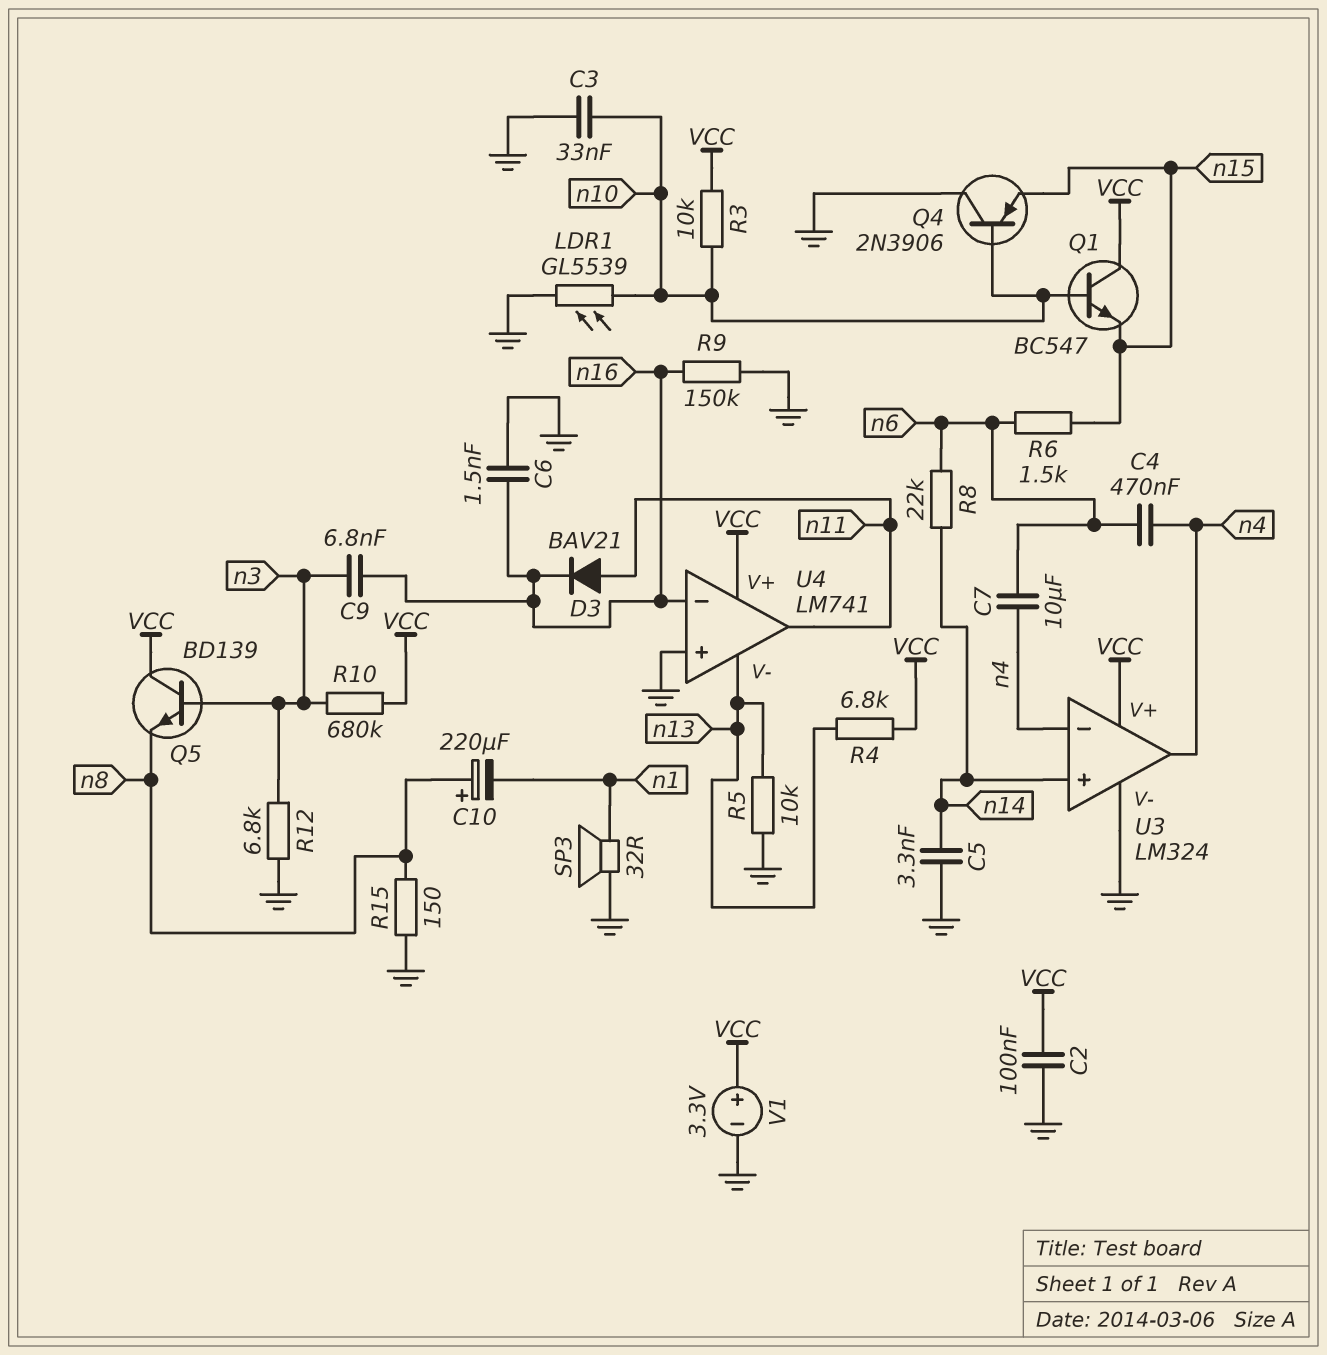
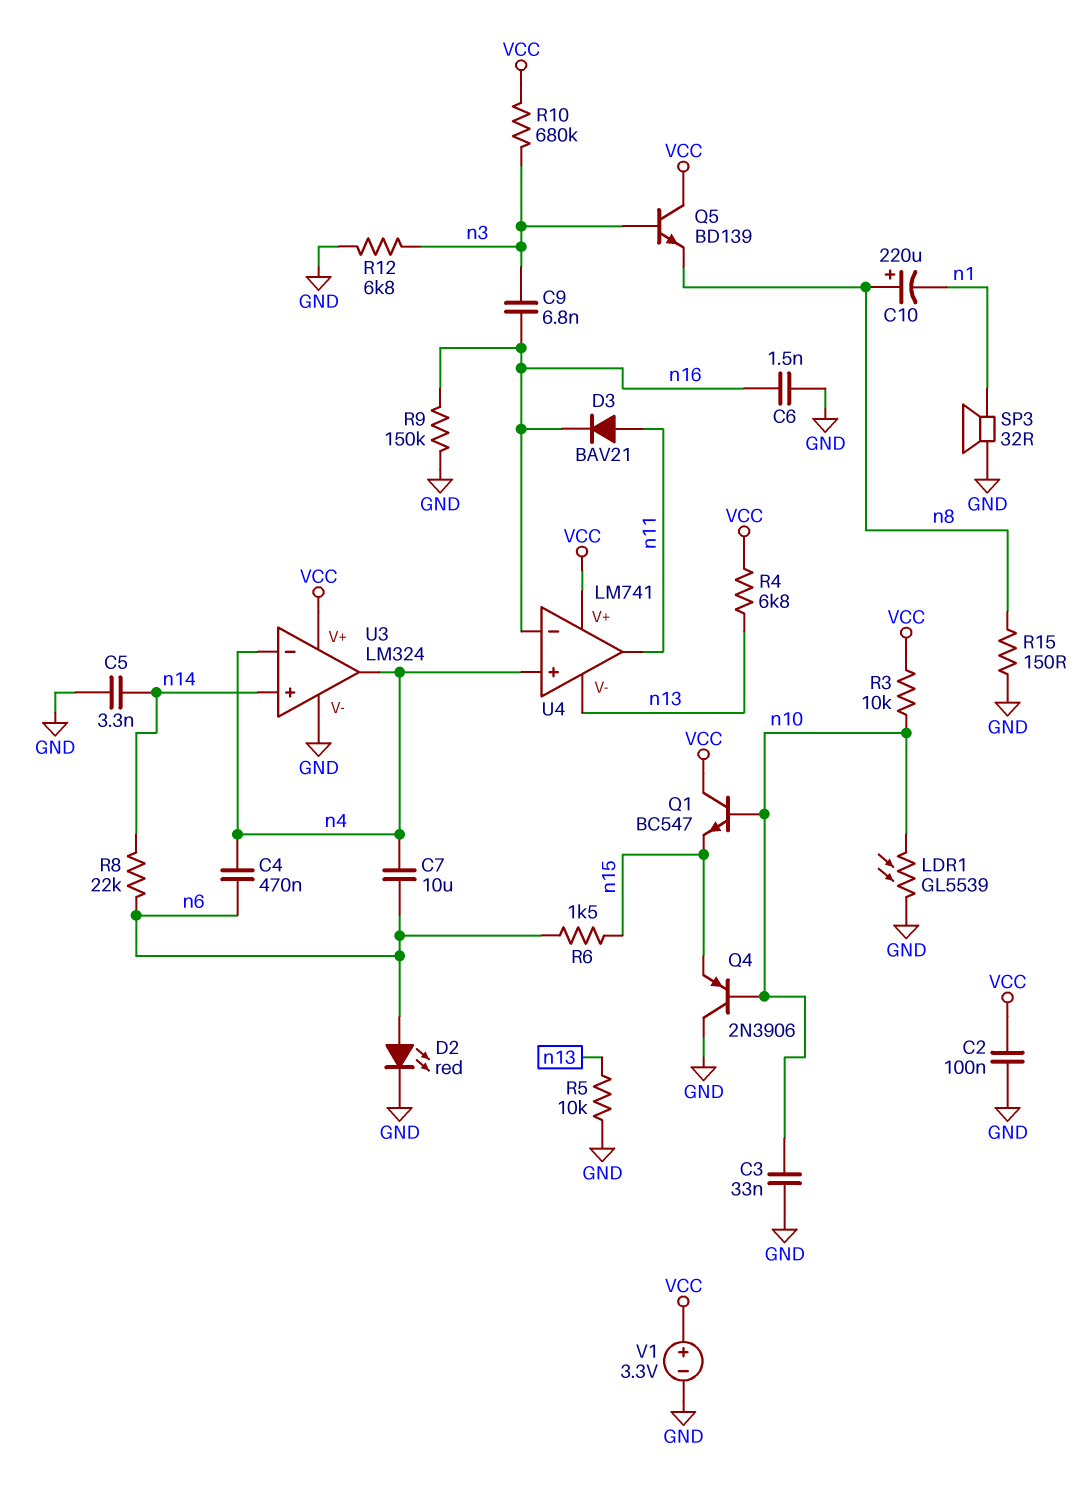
D2: none -> LED red (A n6, K GND)
U4 pin in+: GND -> n4

